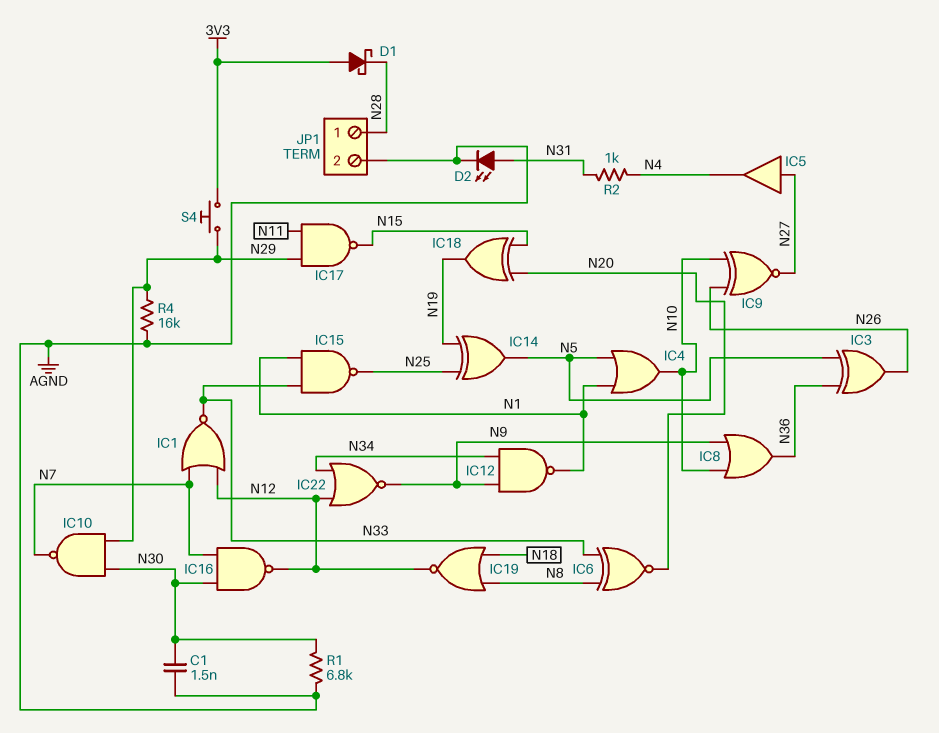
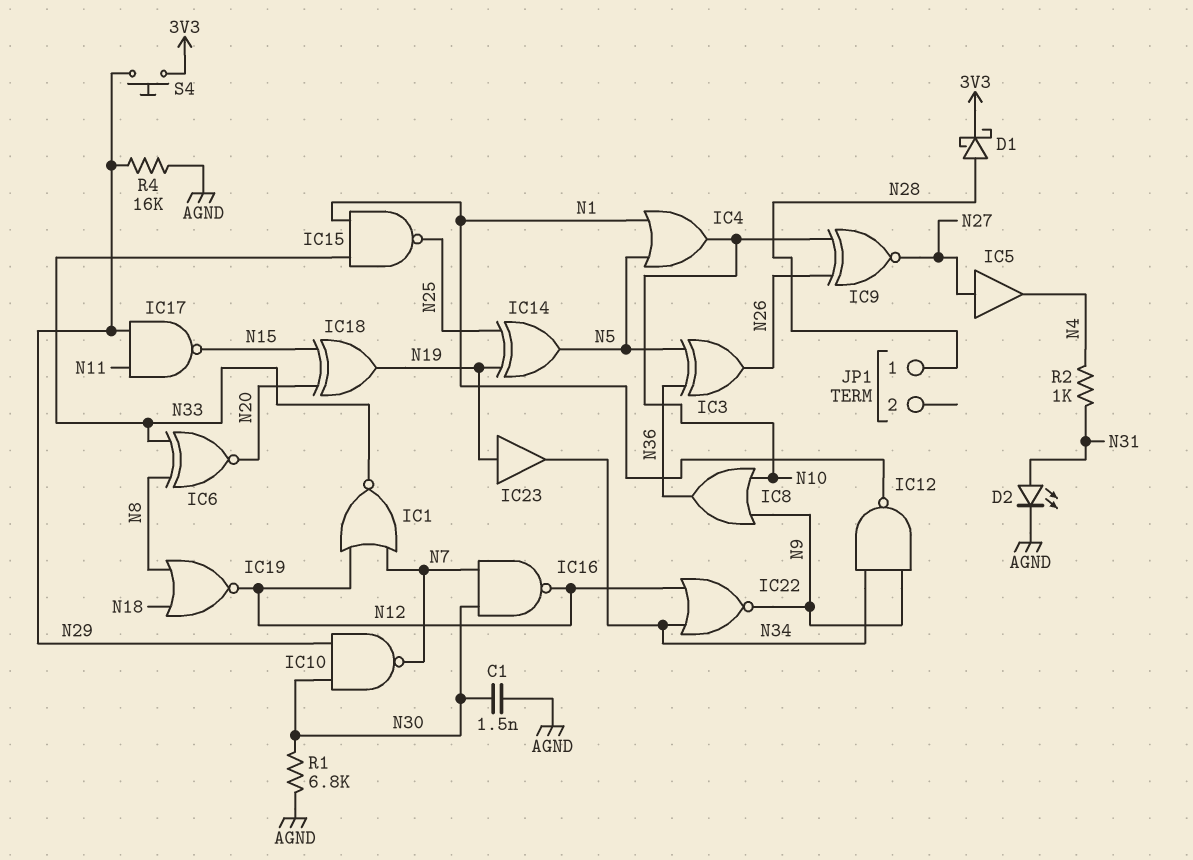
D1: schottky (A 3V3, K N28) -> schottky (A N28, K 3V3)
IC23: none -> buffer (in N19, out N34)
JP1 pin 2: AGND -> none

